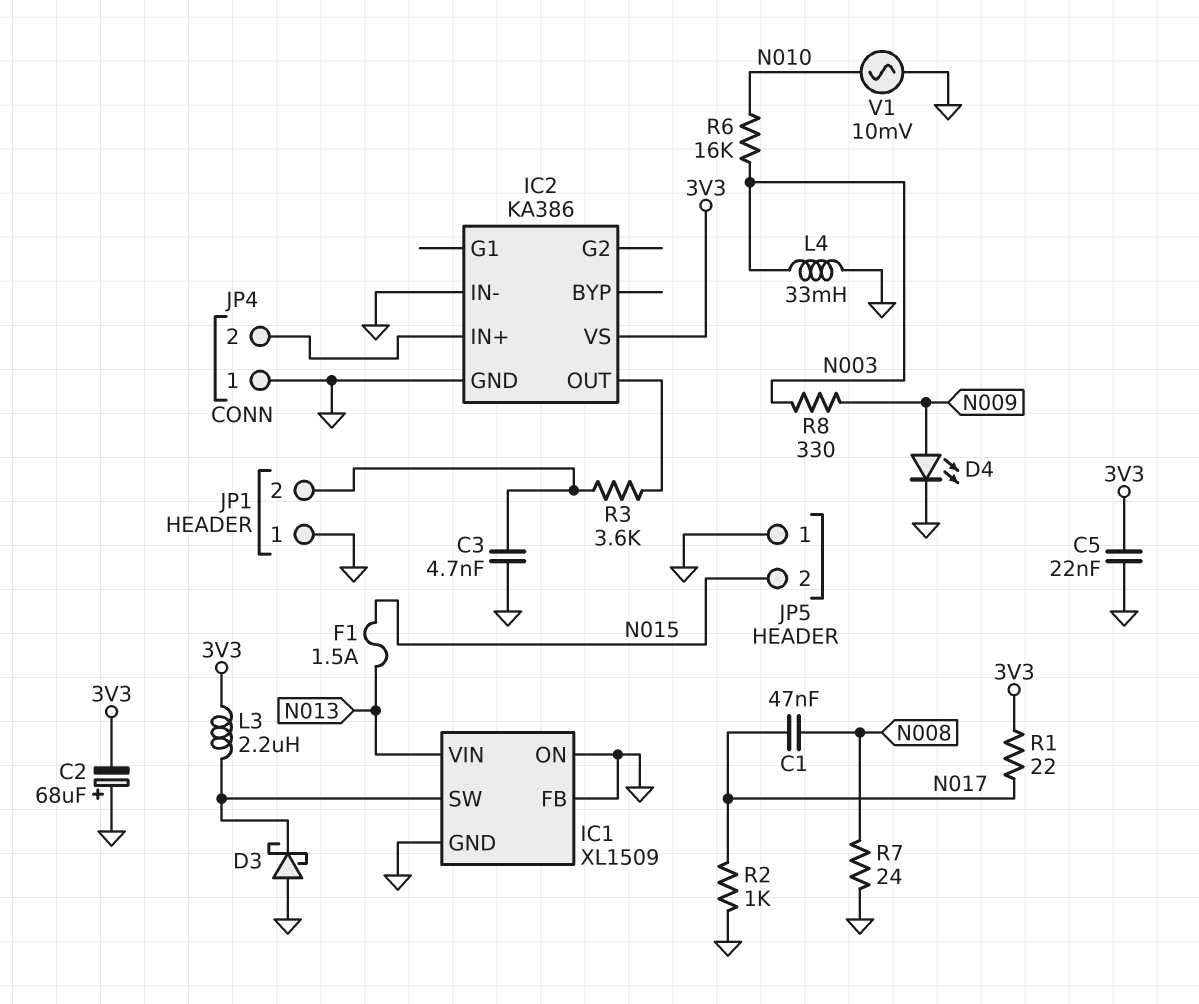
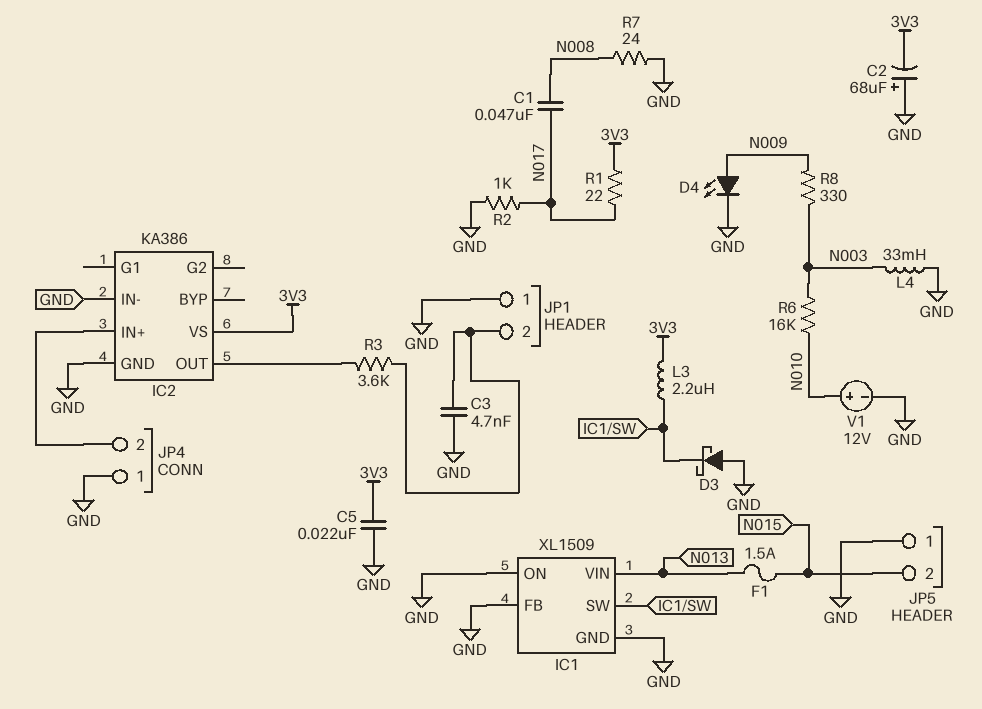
V1: AC 10mV (GND, N010) -> 12V (plus N010, minus GND)

